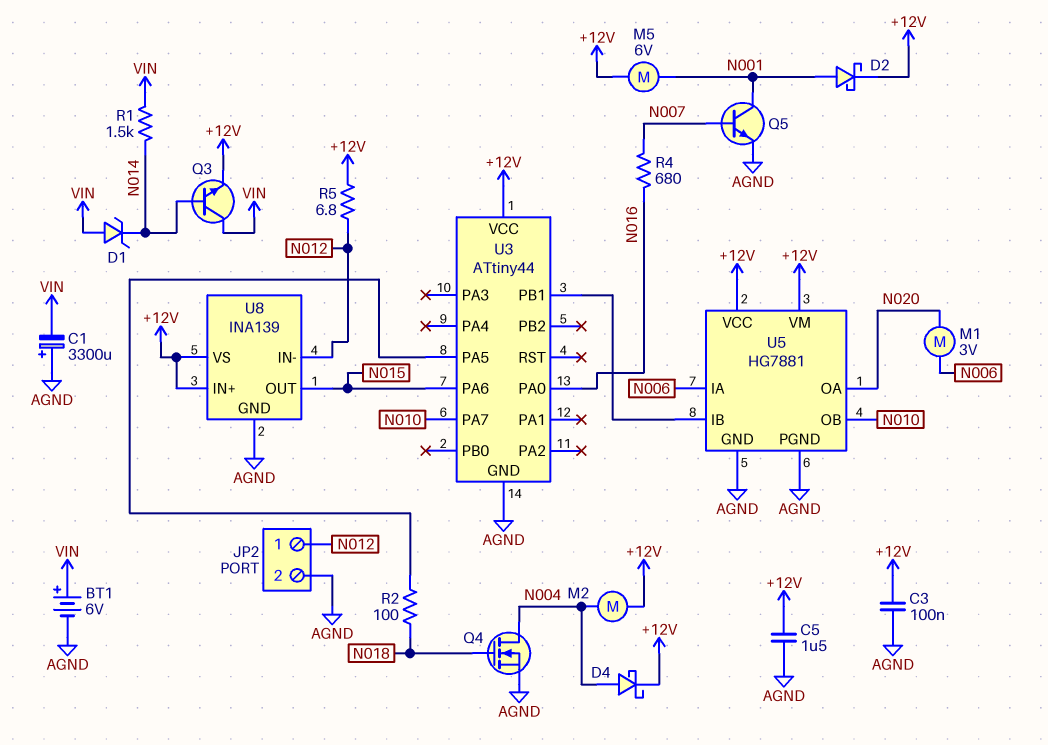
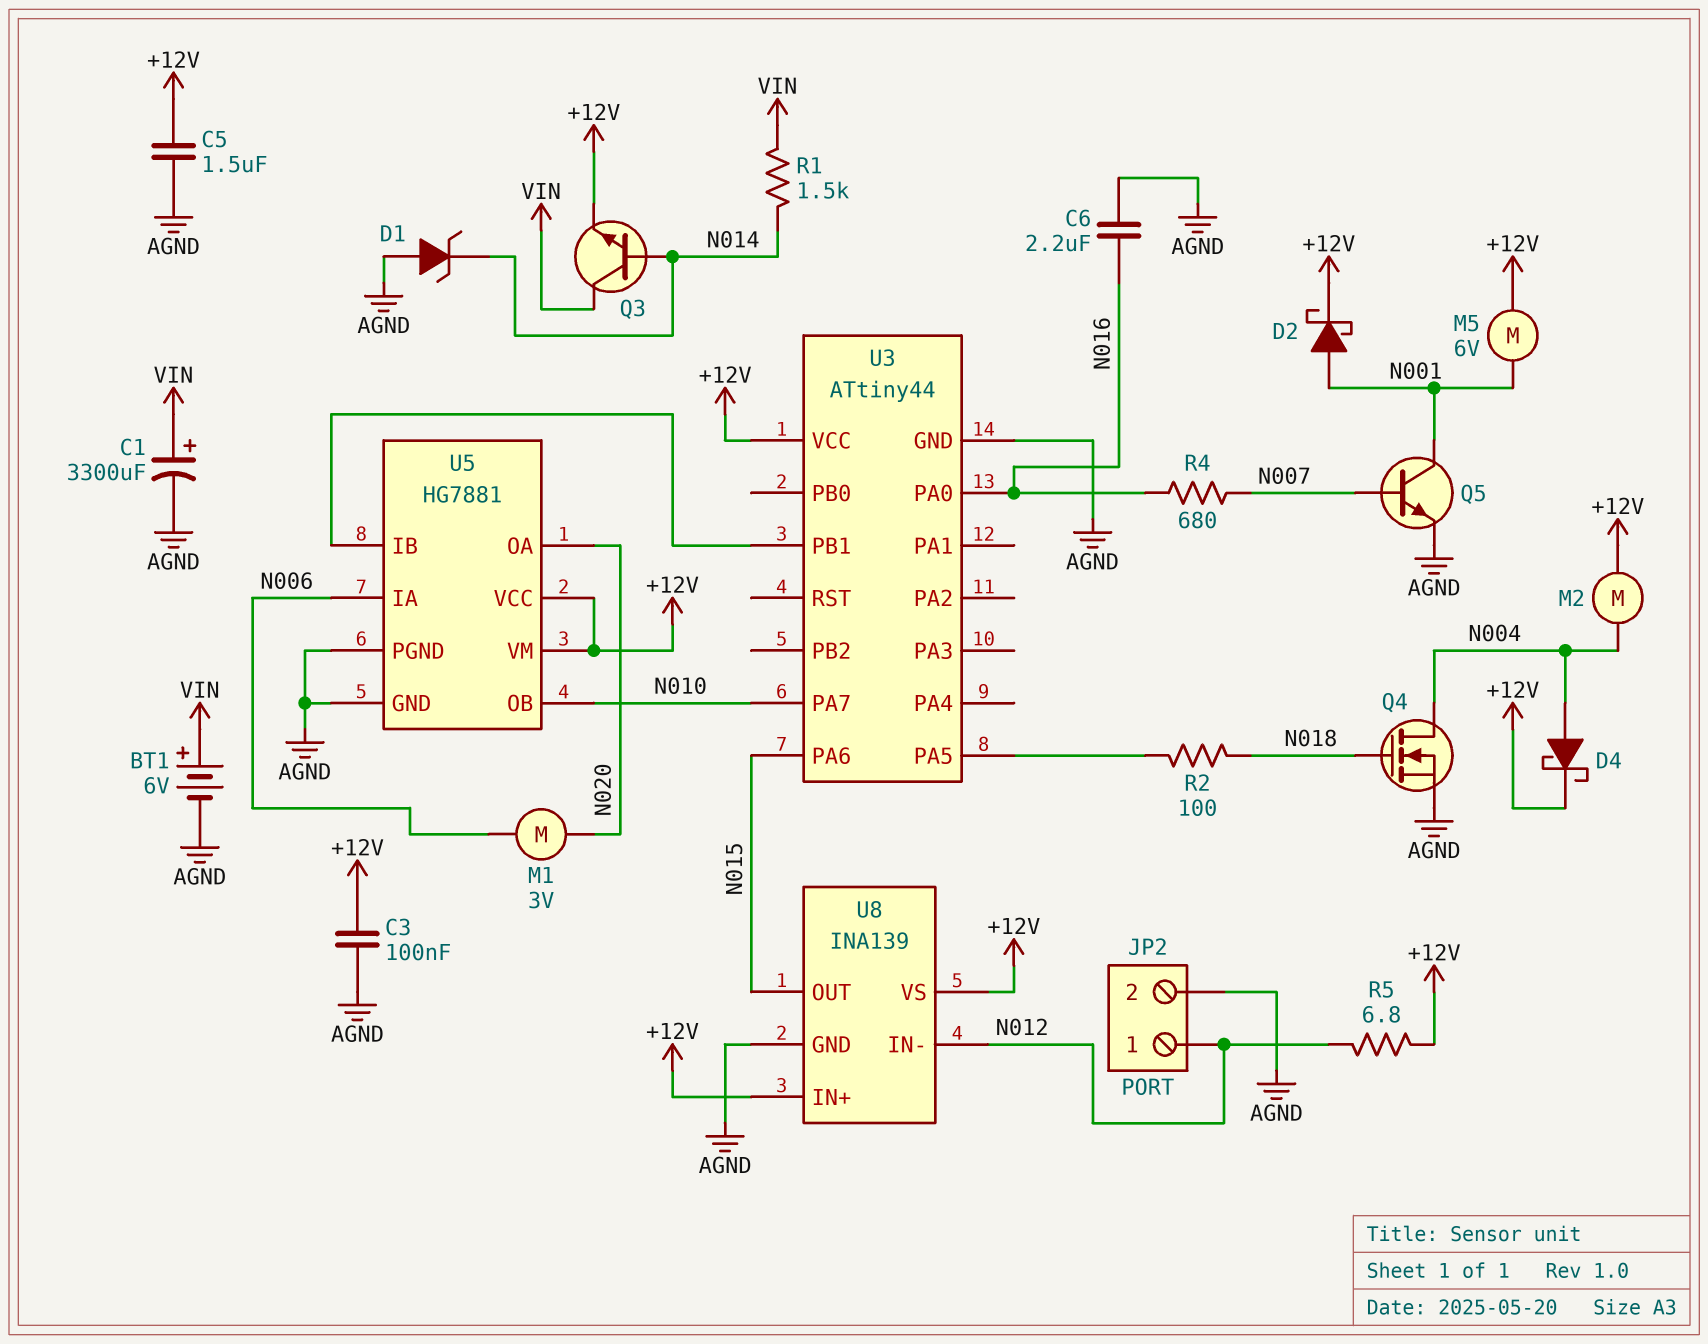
C1: 3300uF (plus AGND, minus VIN) -> 3300uF (plus VIN, minus AGND)
C6: none -> 2.2uF (AGND, N016)
D1: zener (A VIN, K N014) -> zener (A AGND, K N014)

